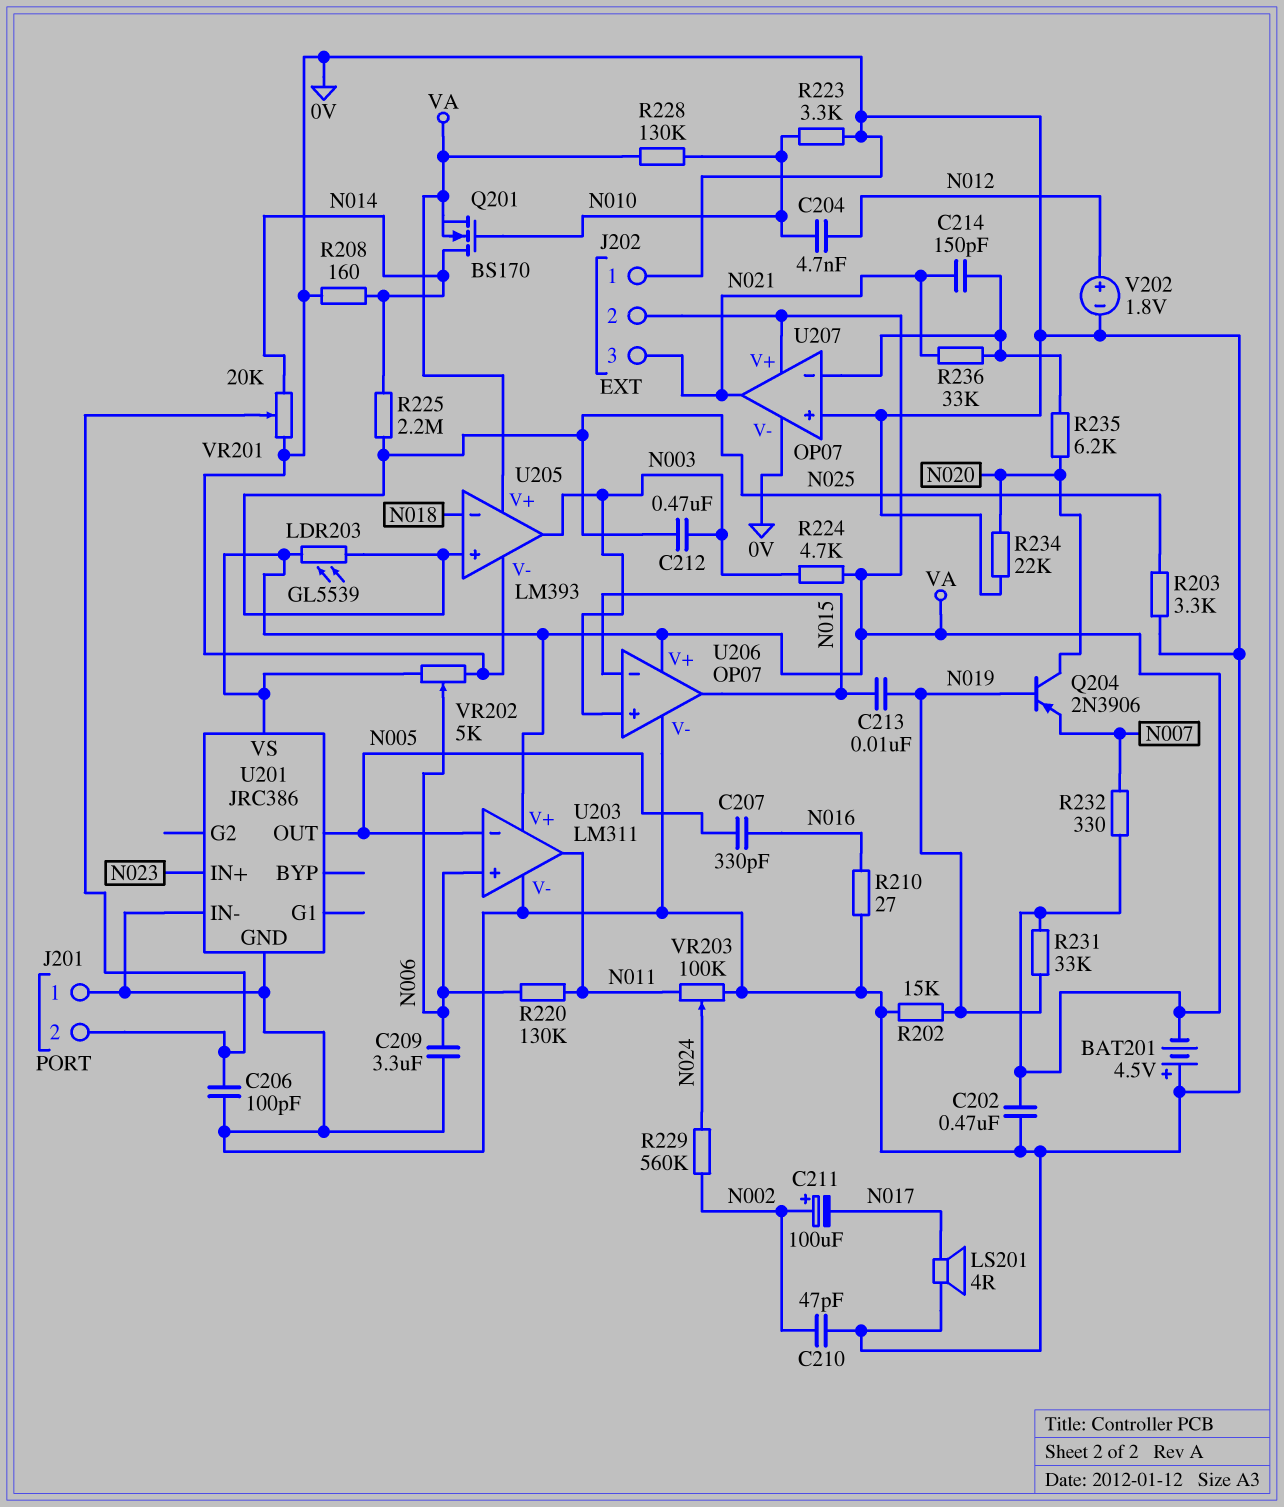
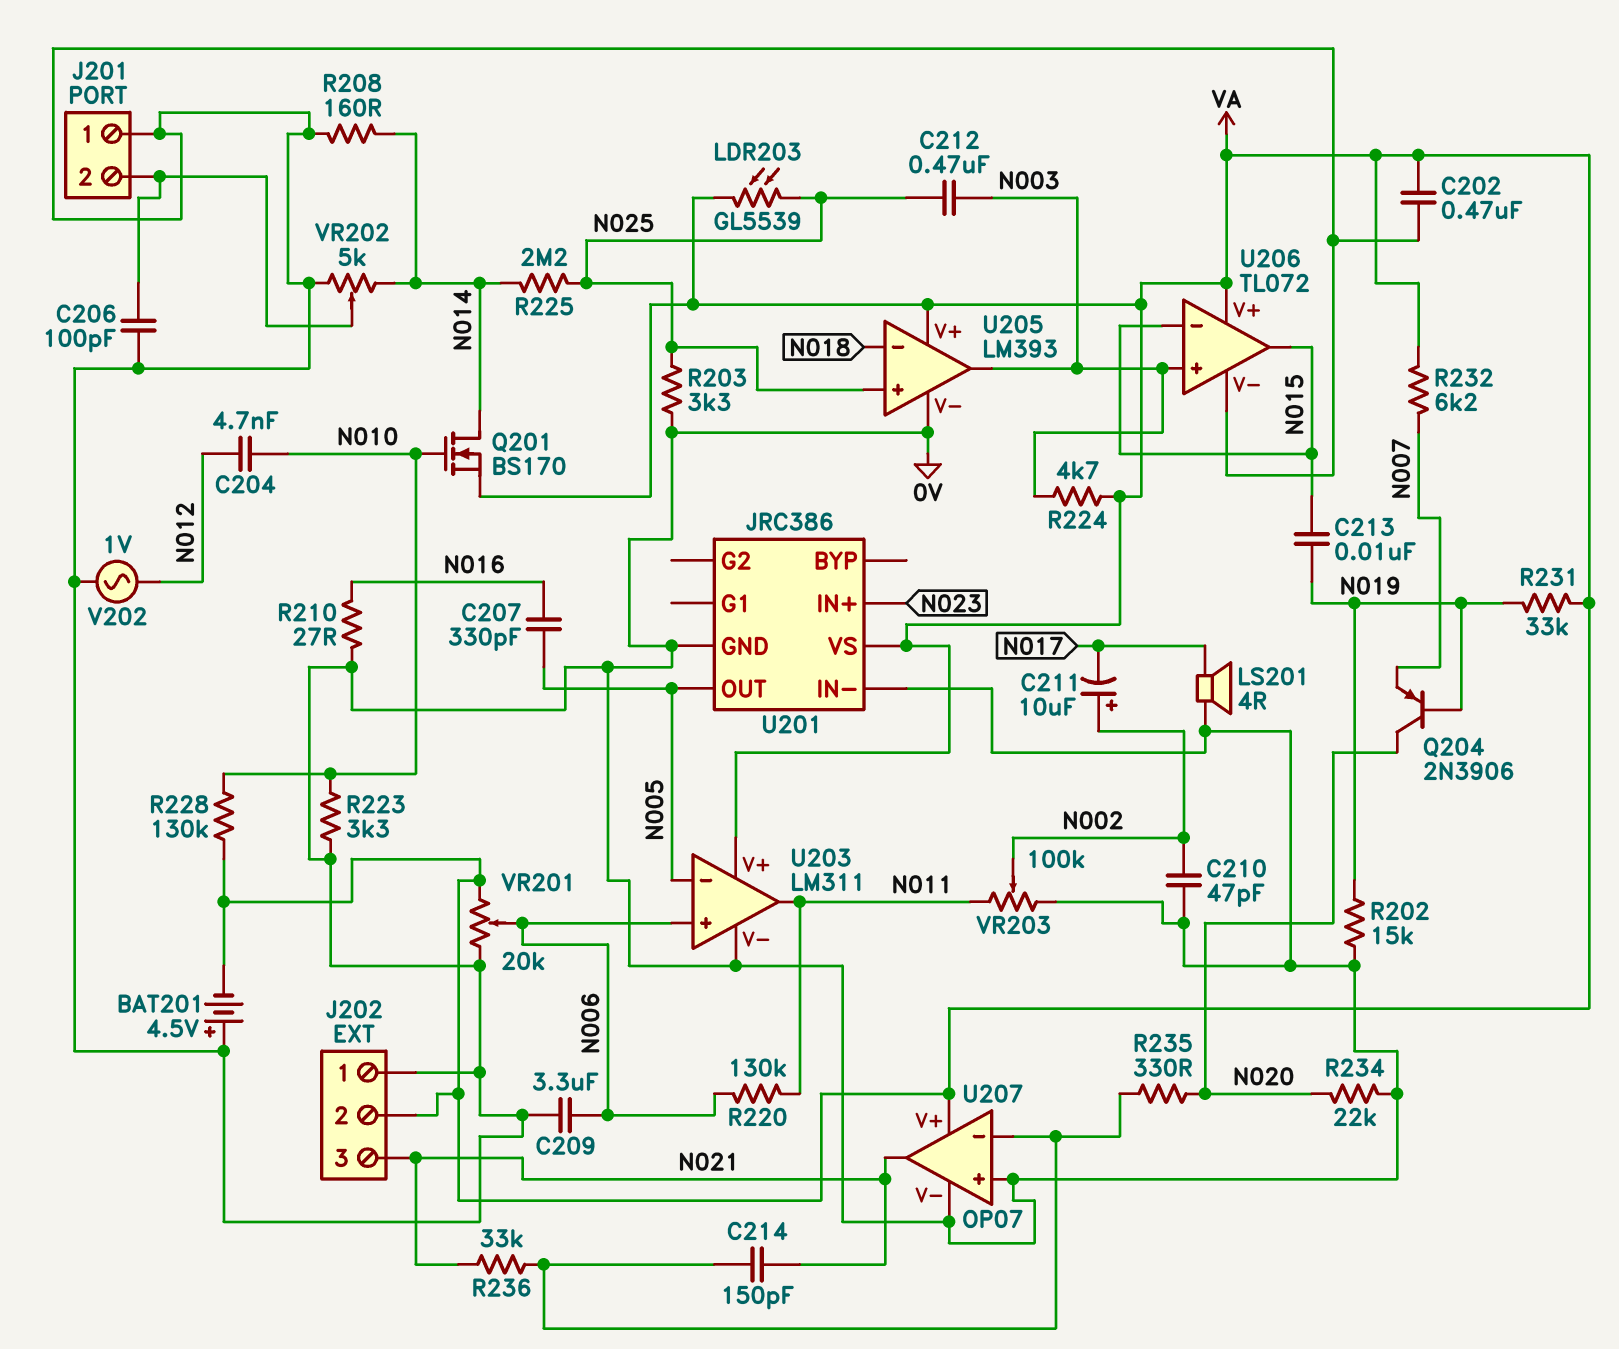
C211: 100uF (plus N002, minus N017) -> 10uF (plus N002, minus N017)
R229: 560k (N002, N024) -> none
R232: 330 (N007, VA) -> 6.2k (N007, VA)
R235: 6.2k (N020, U207/in-) -> 330 (N020, U207/in-)
U206: OP07 -> TL072
V202: 1.8V (plus N012, minus 0V) -> AC 1V (0V, N012)
VR201: 20k (0V, N014, wiper J201/2) -> 20k (0V, VA, wiper N006)
VR202: 5k (0V, VA, wiper N006) -> 5k (0V, N014, wiper J201/2)
VR203: 100k (0V, N011, wiper N024) -> 100k (0V, N011, wiper N002)

